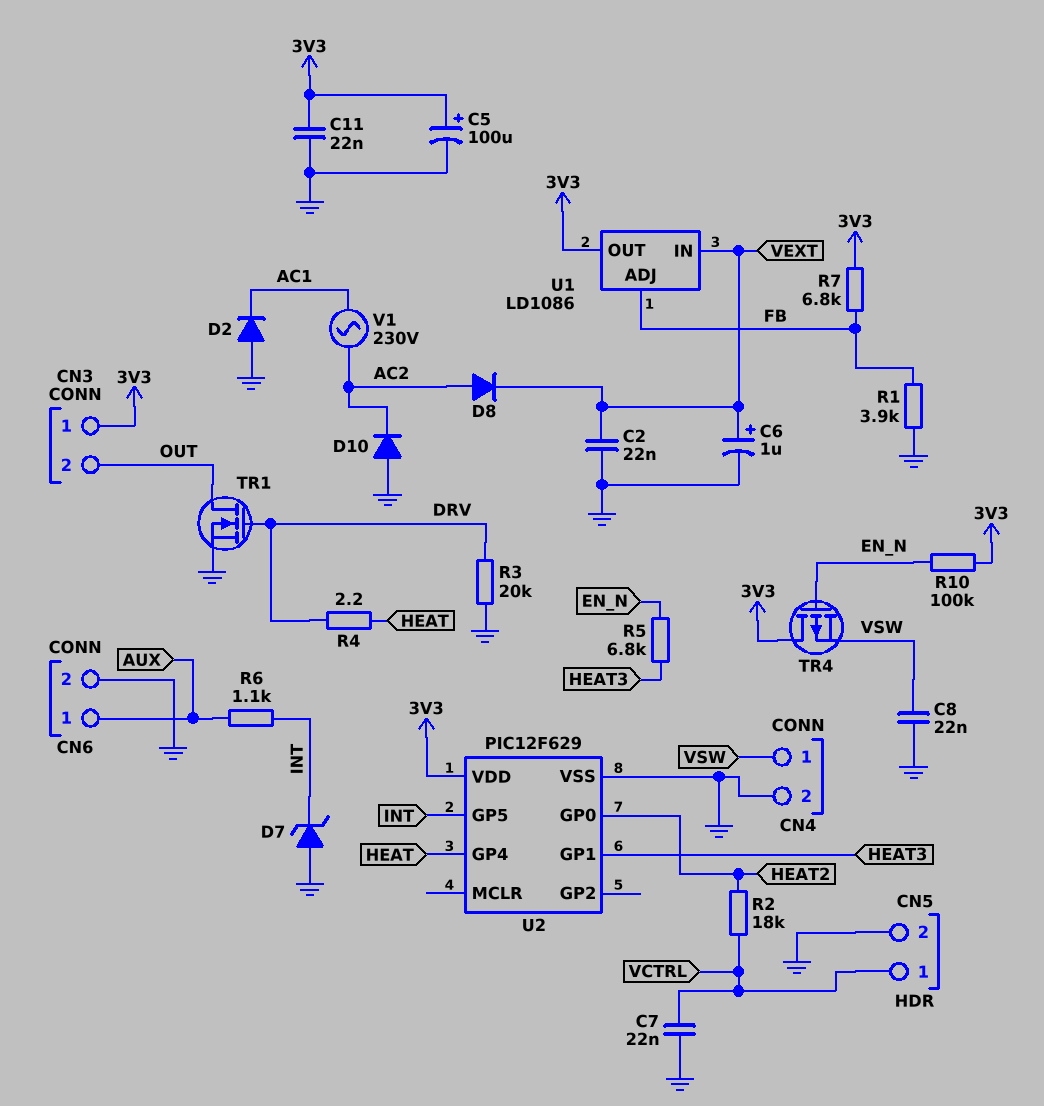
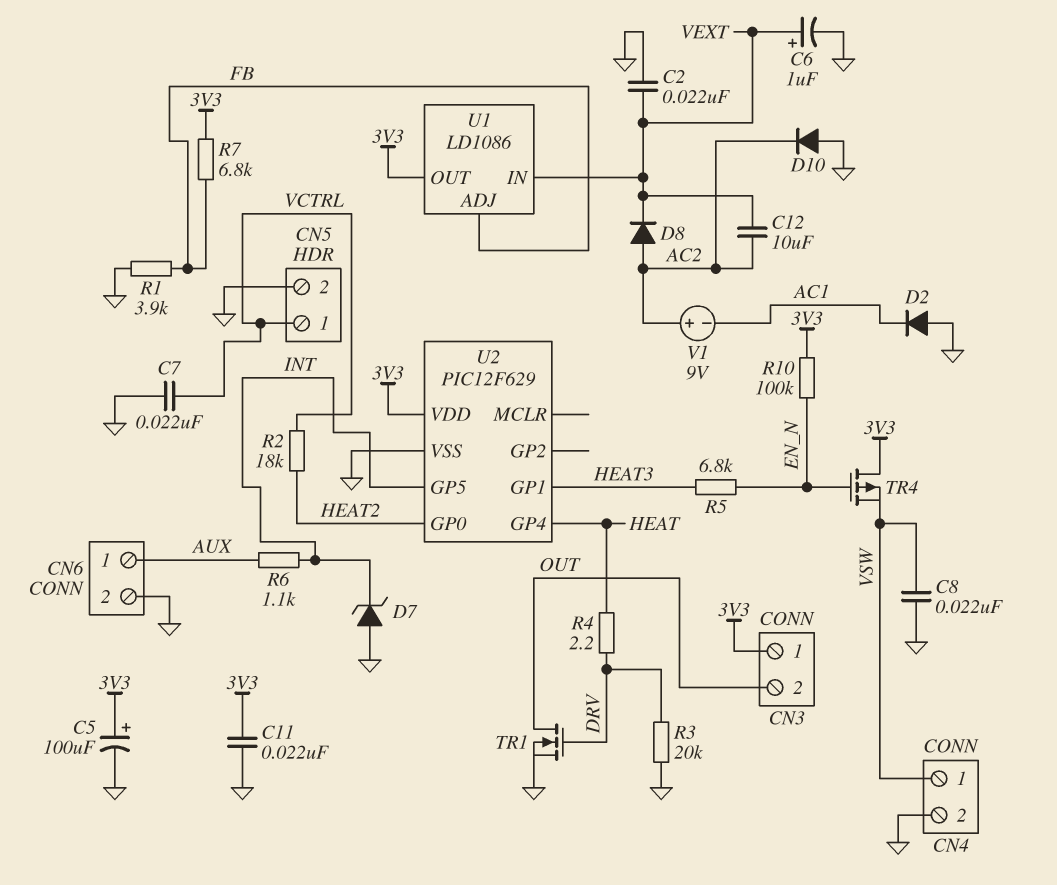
C12: none -> 10uF (AC2, VEXT)
V1: AC 230V (AC1, AC2) -> 9V (plus AC2, minus AC1)

